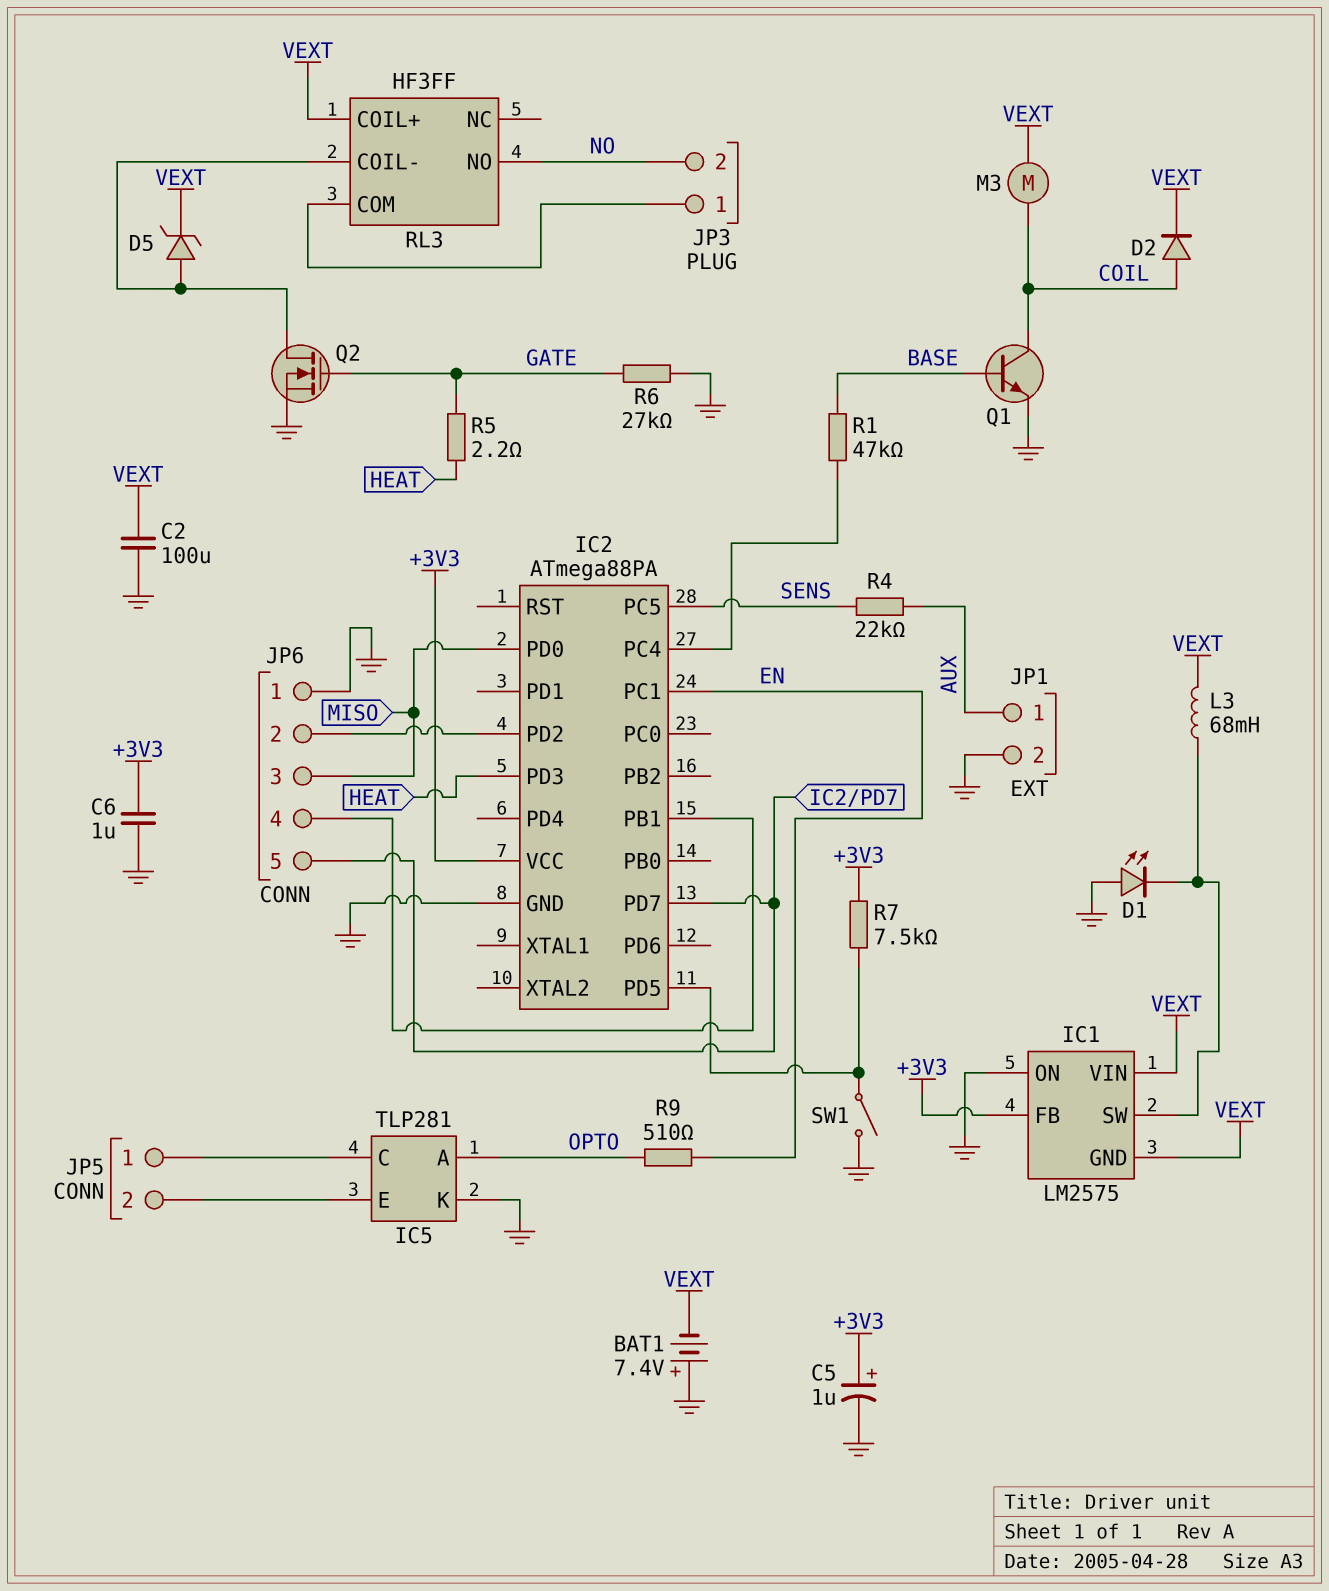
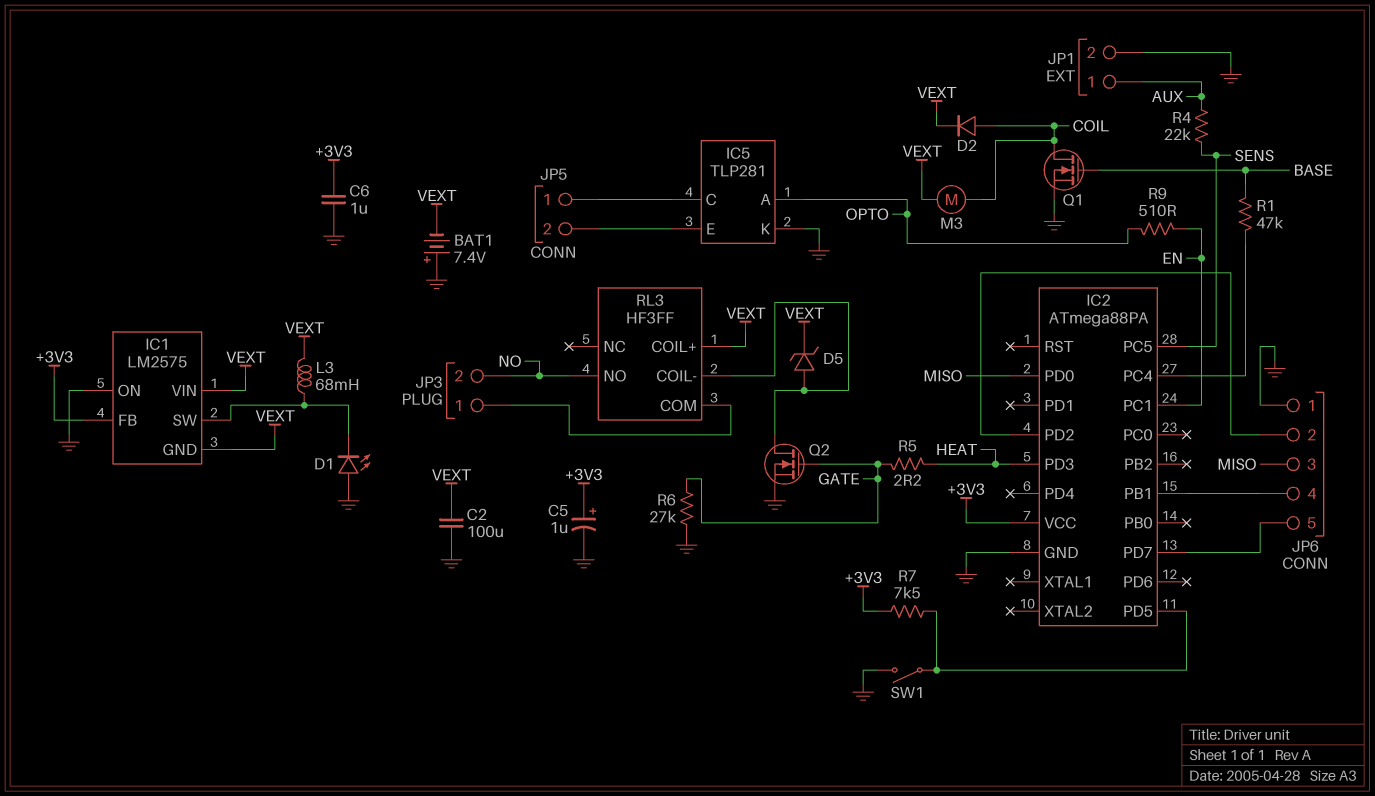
Q1: NPN (B BASE, C COIL, E GND) -> NMOS (G BASE, D COIL, S GND)

